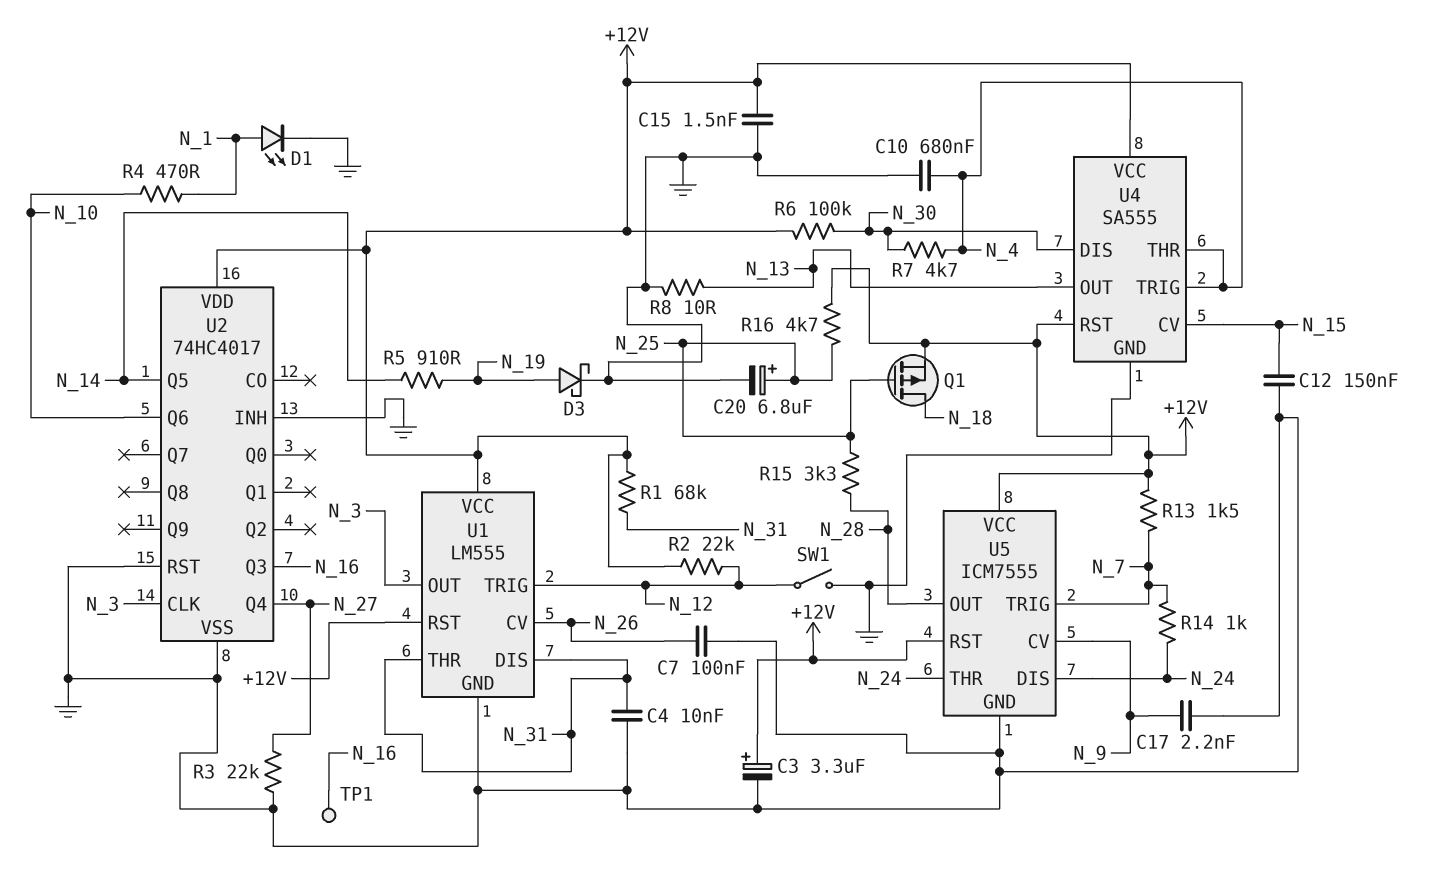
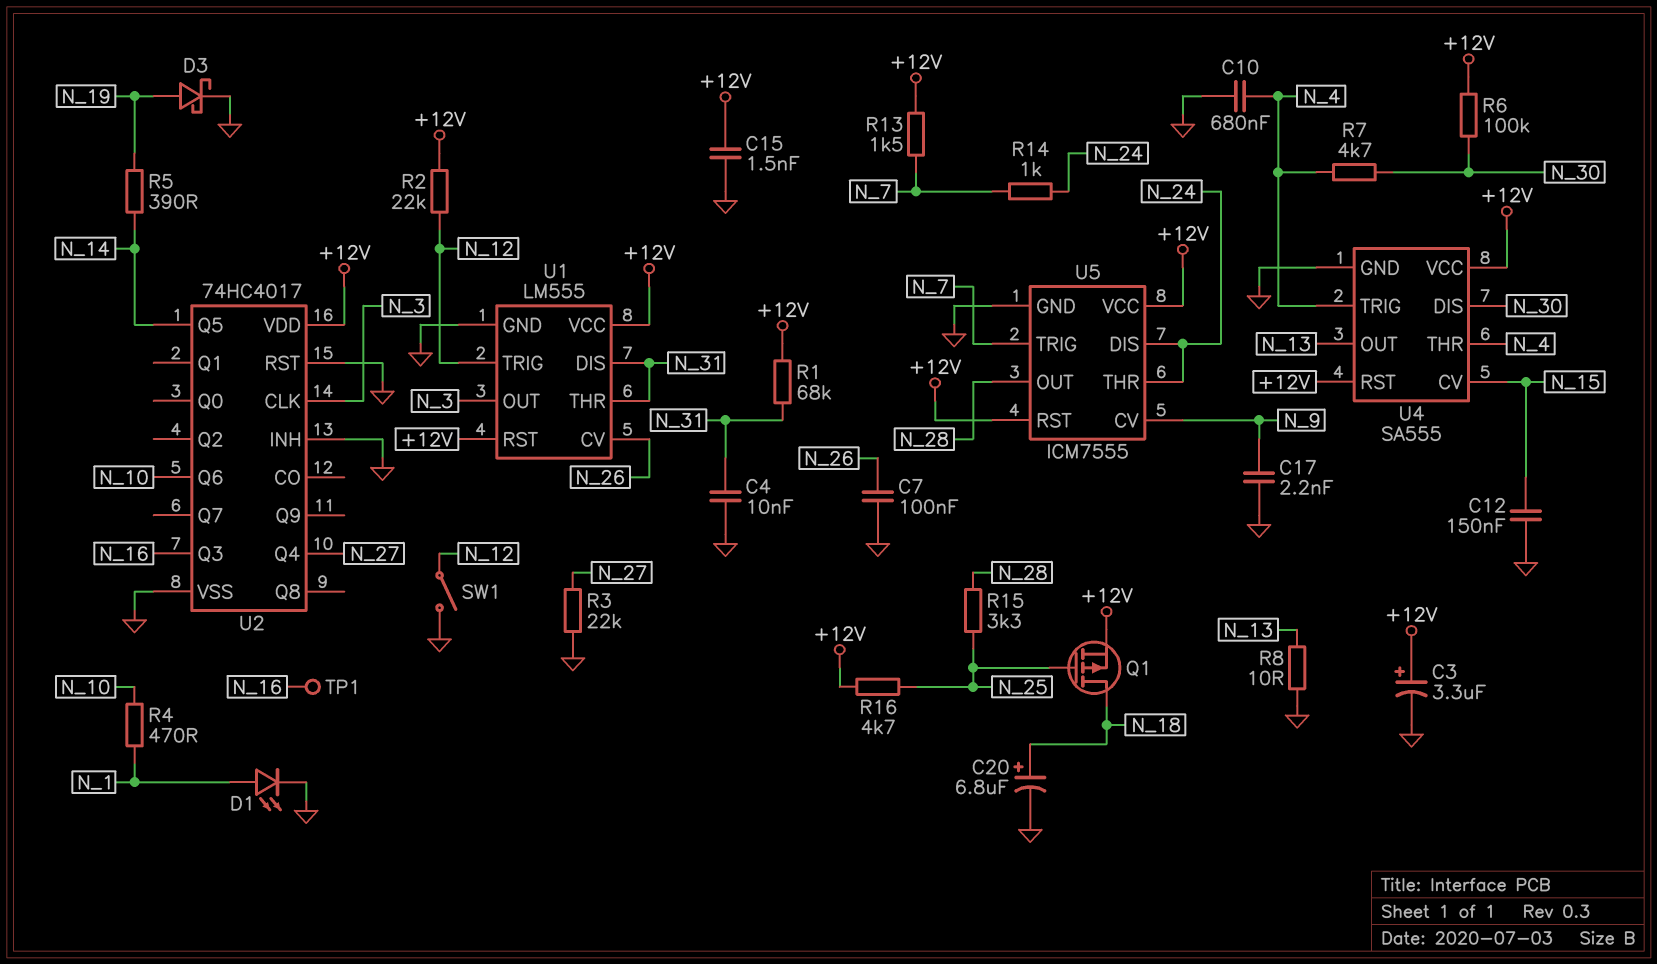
C20: 6.8uF (plus N_25, minus GND) -> 6.8uF (plus N_18, minus GND)
R5: 910 (N_14, N_19) -> 390 (N_14, N_19)

